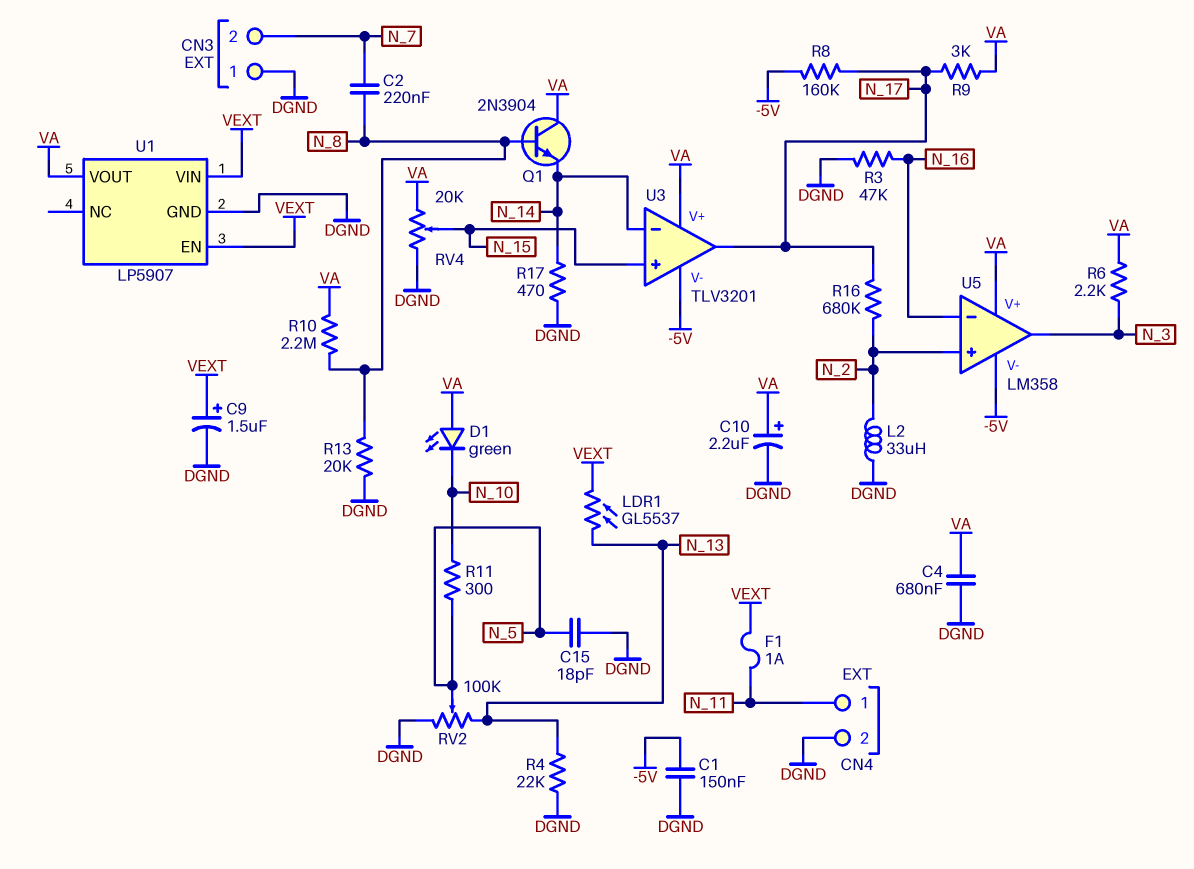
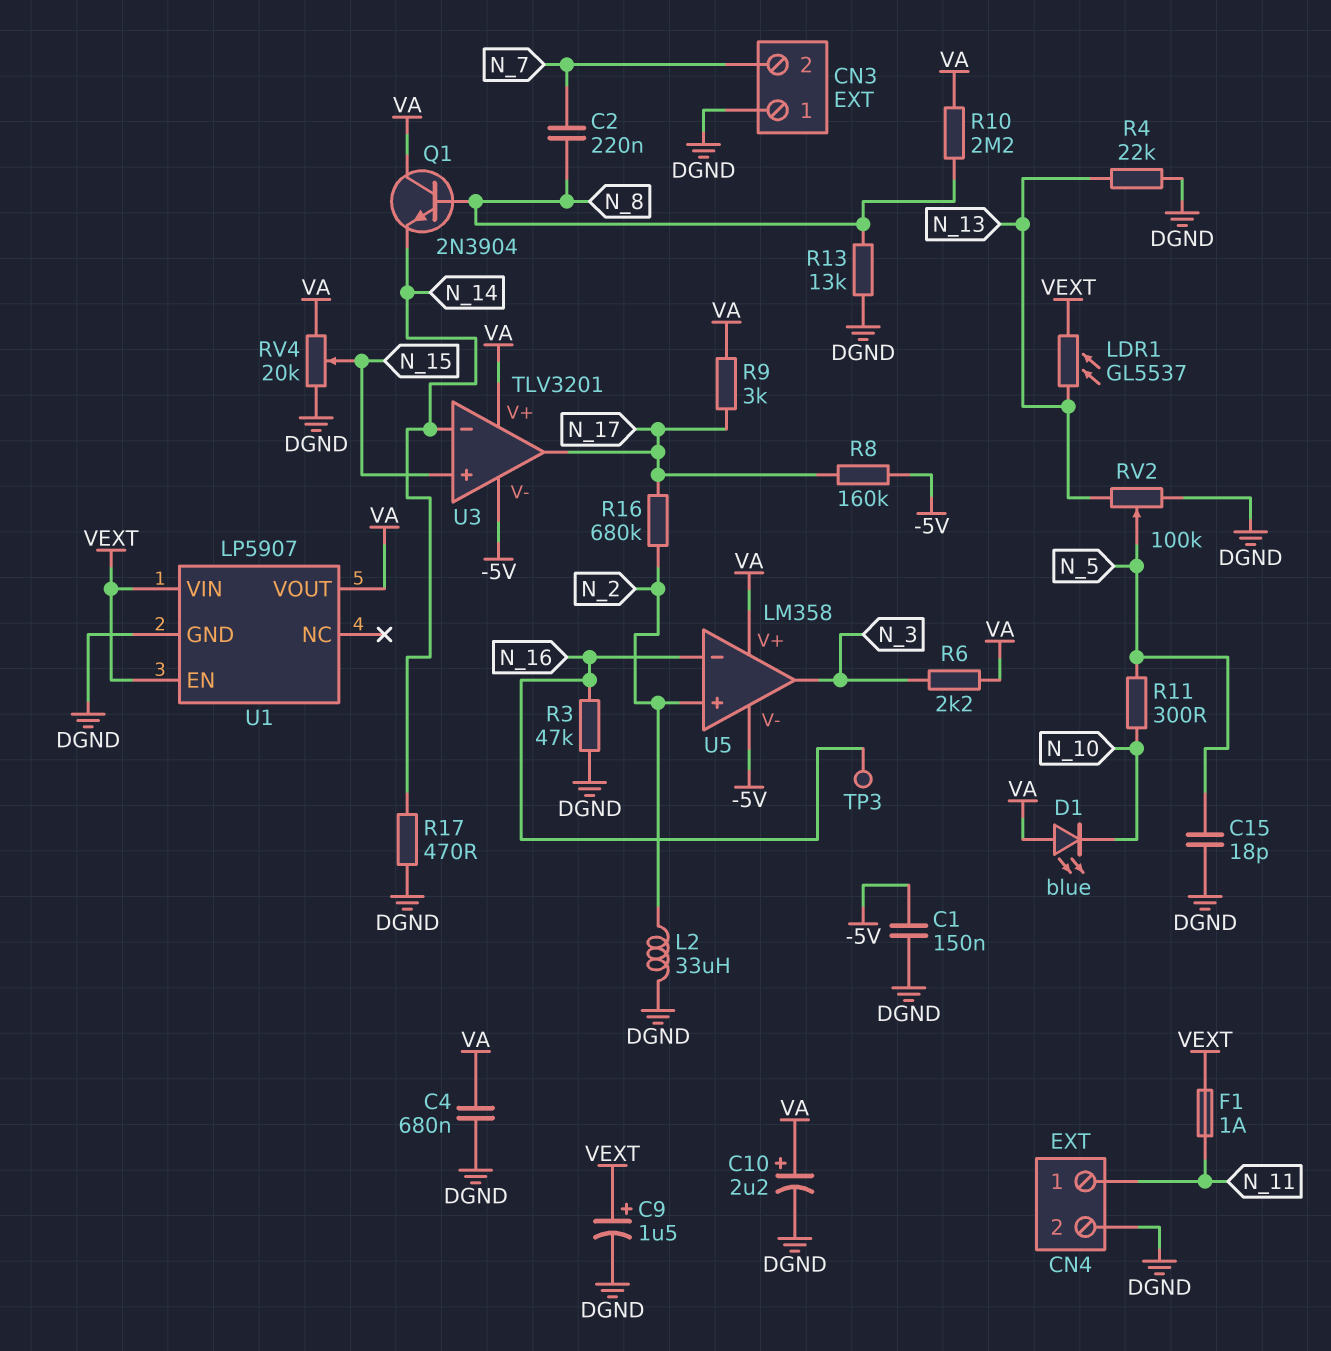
D1: LED green (A VA, K N_10) -> LED blue (A VA, K N_10)
R13: 20k (DGND, N_8) -> 13k (DGND, N_8)
TP3: none -> test point (N_16)

